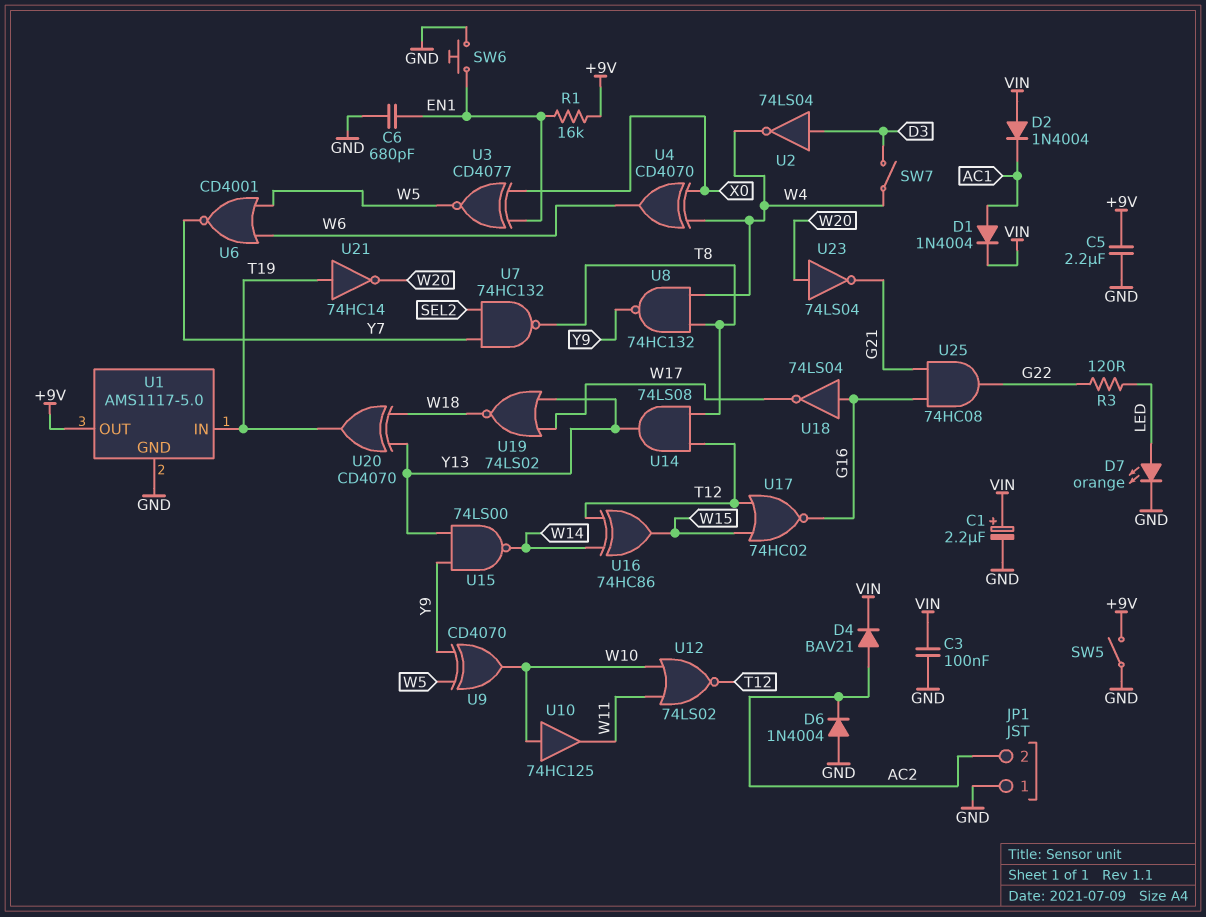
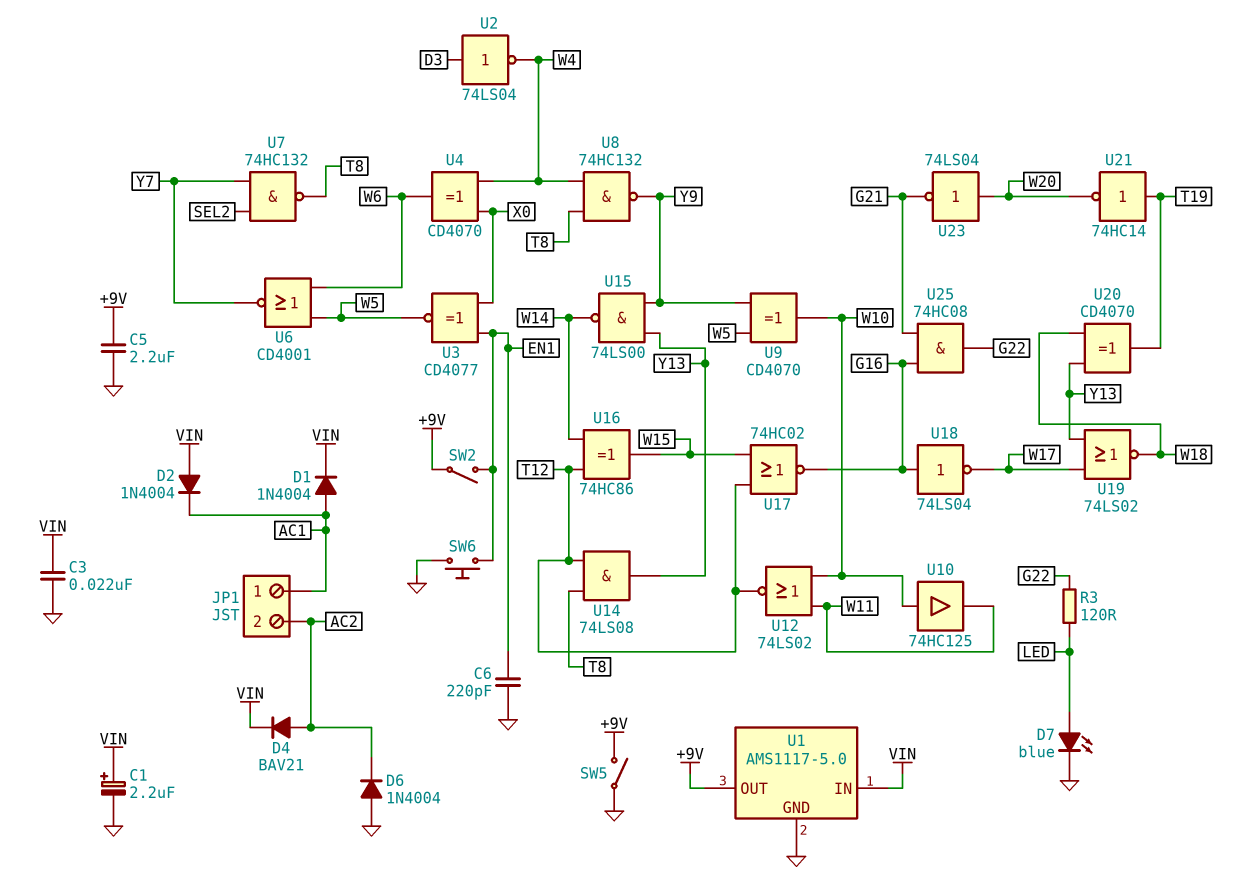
C3: 100nF (GND, VIN) -> 22nF (GND, VIN)
C6: 680pF (EN1, GND) -> 220pF (EN1, GND)
D7: LED orange (A LED, K GND) -> LED blue (A LED, K GND)
JP1 pin 1: GND -> AC1
R1: 16k (+9V, EN1) -> none
SW2: none -> switch (+9V, EN1)
SW7: switch (D3, W4) -> none
U1 pin IN: T19 -> VIN

